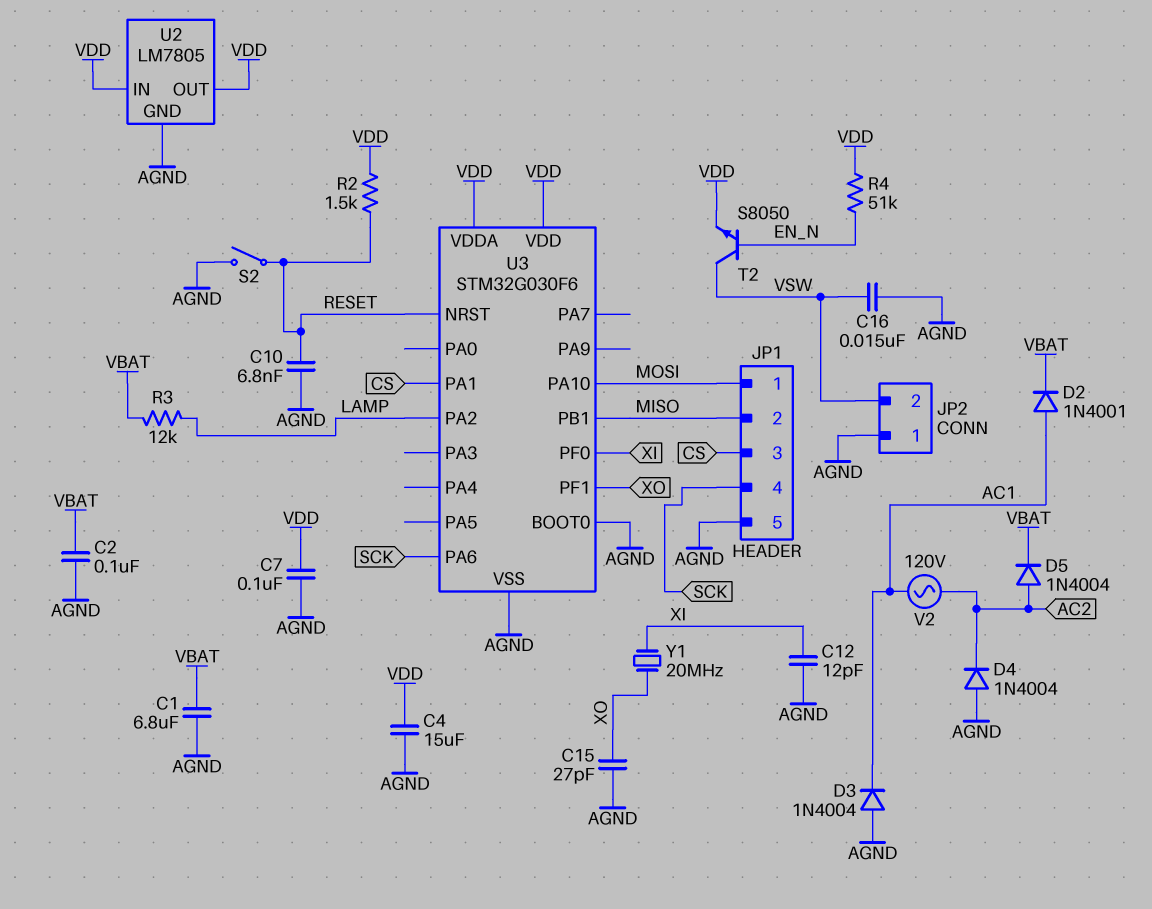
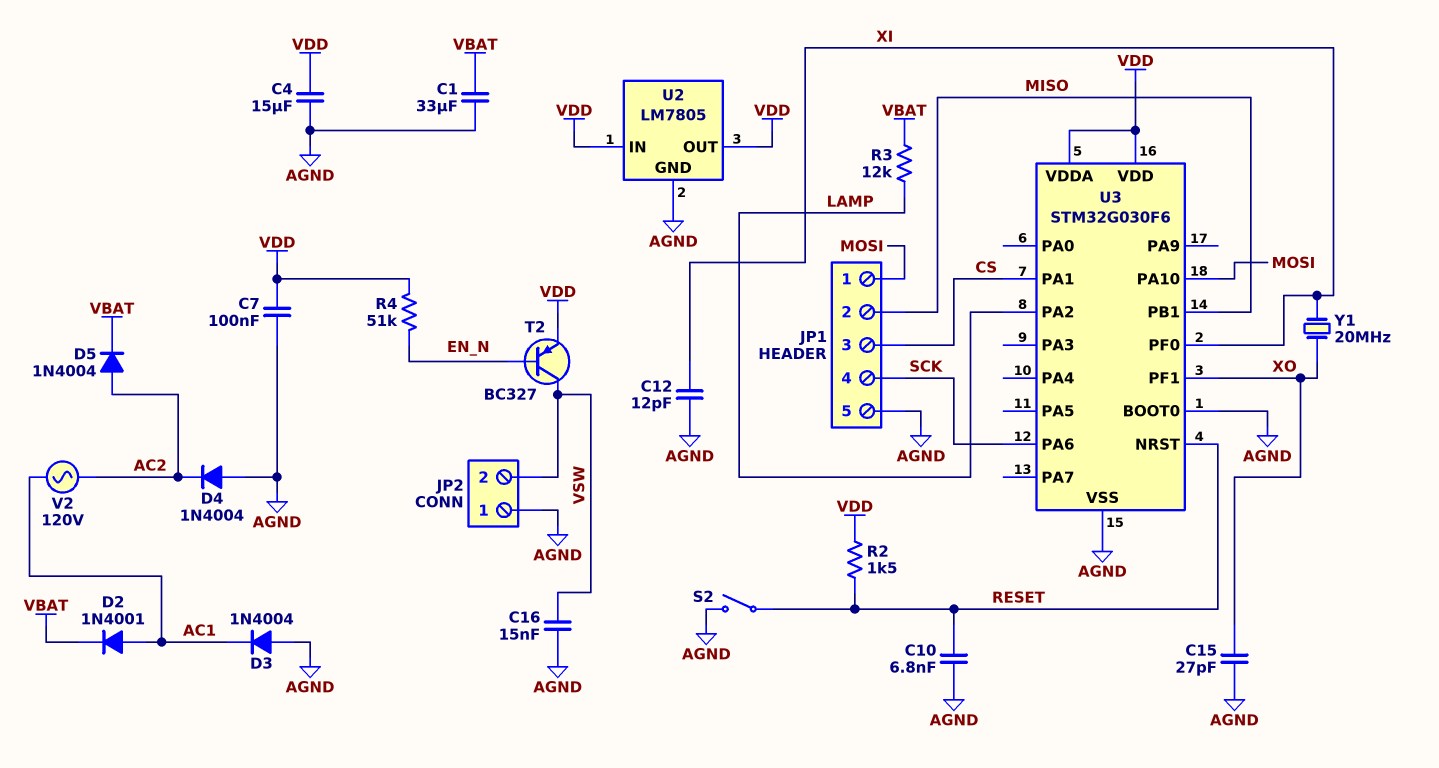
C1: 6.8uF (AGND, VBAT) -> 33uF (AGND, VBAT)
C2: 100nF (AGND, VBAT) -> none
T2: NPN S8050 (B EN_N, C VSW, E VDD) -> PNP BC327 (B EN_N, C VSW, E VDD)

